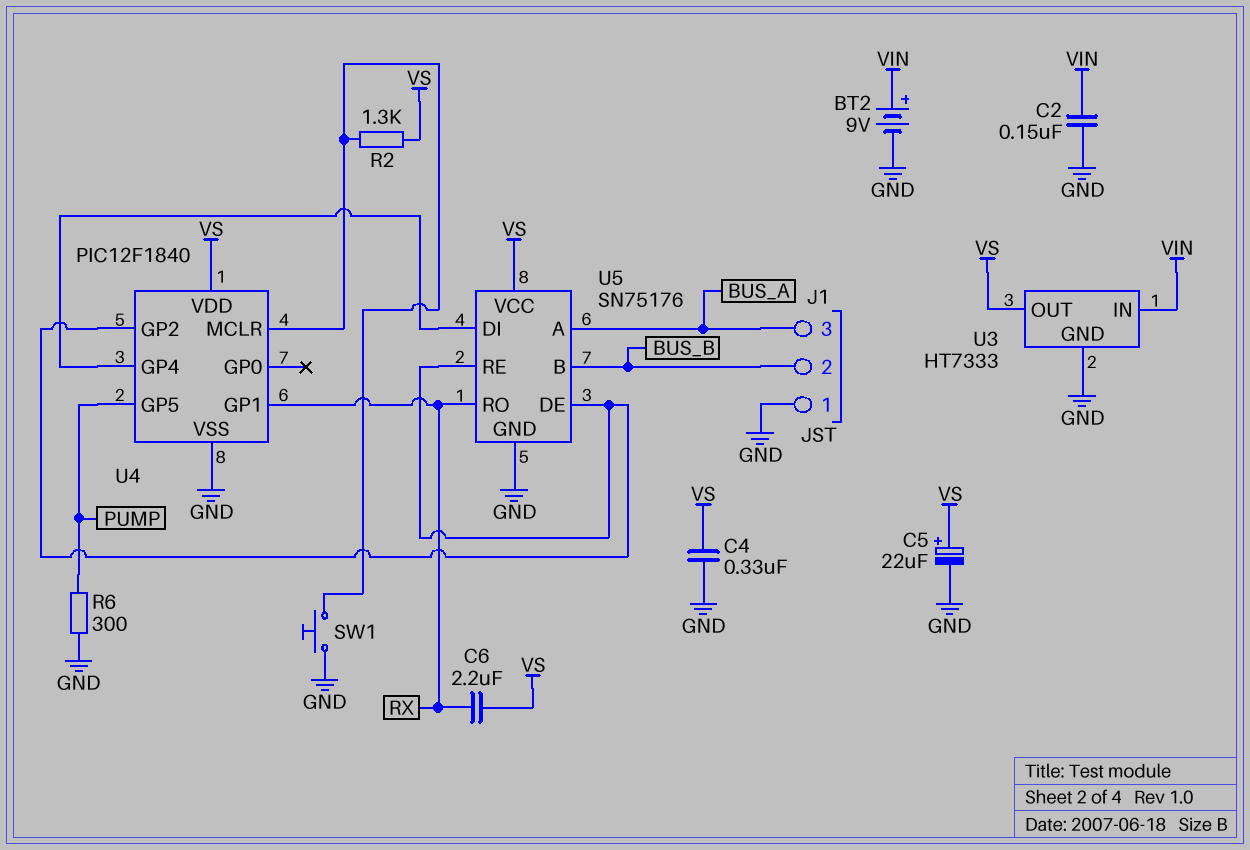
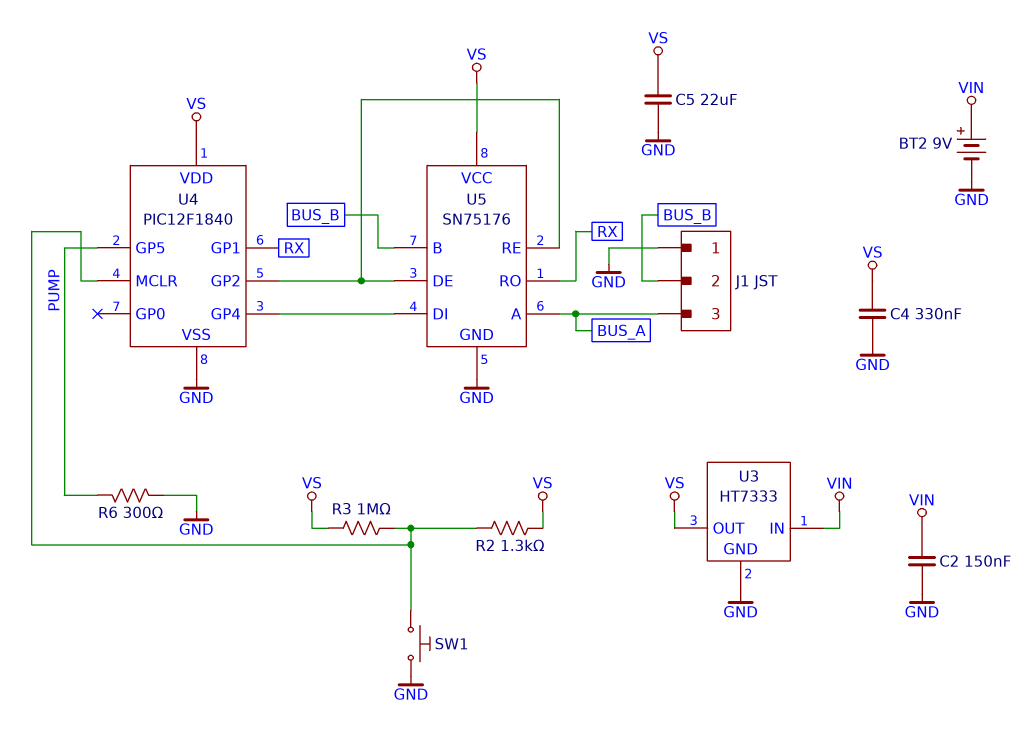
C5: 22uF (plus VS, minus GND) -> 22uF (GND, VS)
C6: 2.2uF (RX, VS) -> none
R3: none -> 1M (U4/MCLR, VS)

